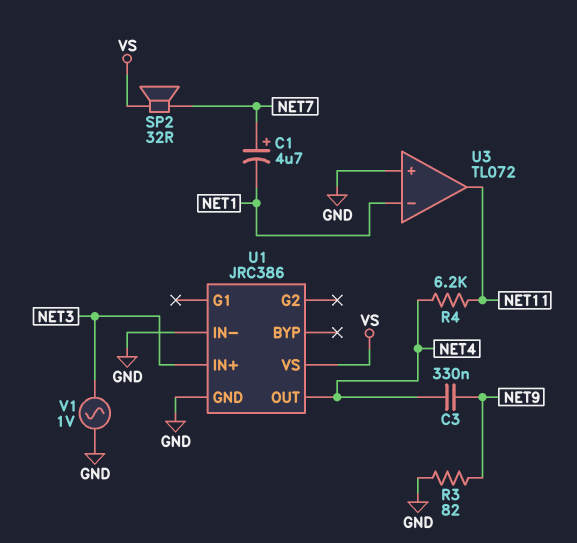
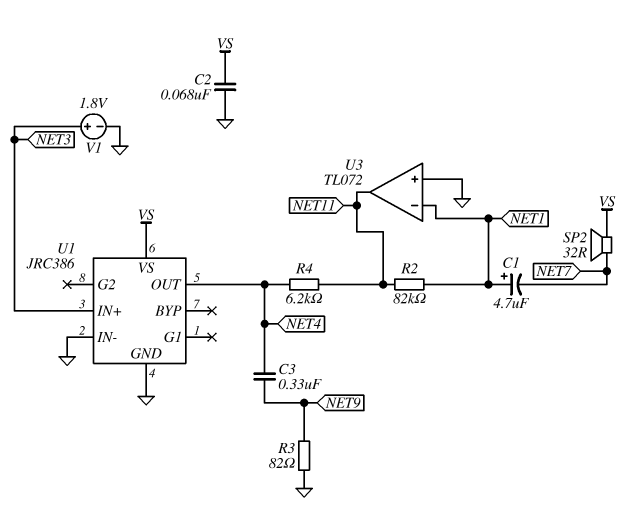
C1: 4.7uF (plus NET7, minus NET1) -> 4.7uF (plus NET1, minus NET7)
C2: none -> 68nF (GND, VS)
R2: none -> 82k (NET1, NET11)
V1: AC 1V (GND, NET3) -> 1.8V (plus NET3, minus GND)

